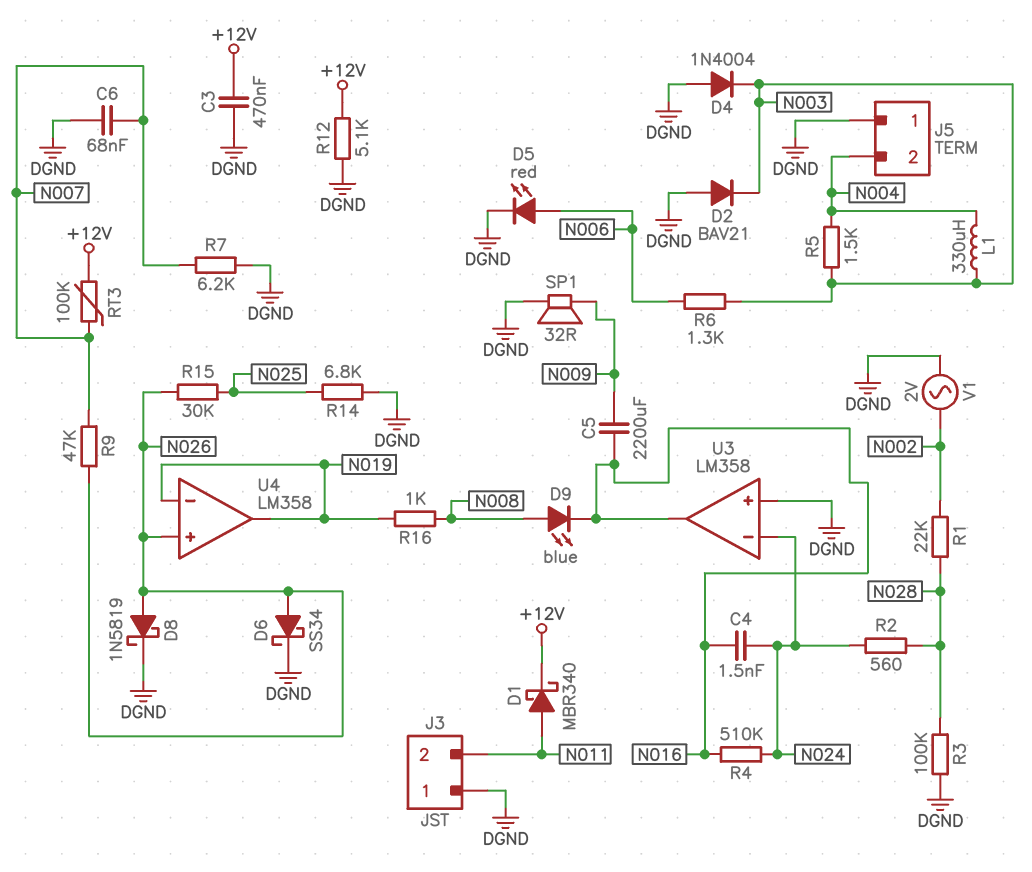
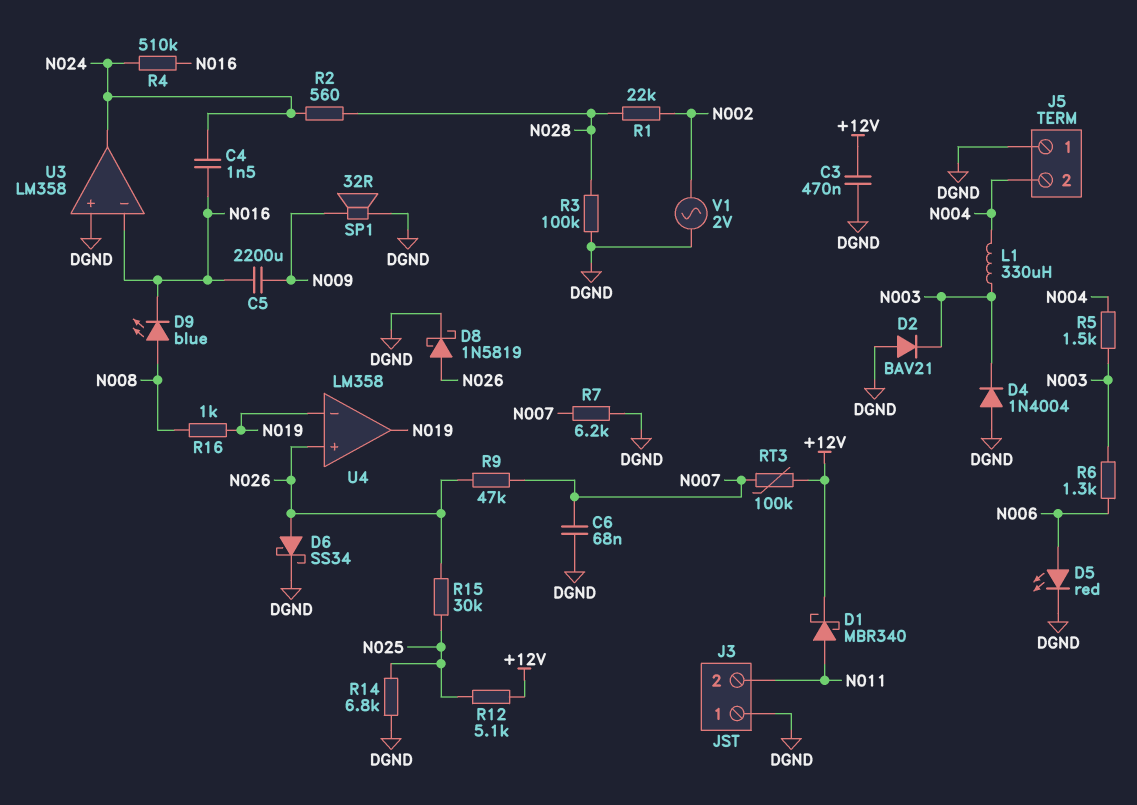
R12: 5.1k (+12V, DGND) -> 5.1k (+12V, N025)
U3 pin in-: N024 -> N016
U3 pin out: N016 -> N024

